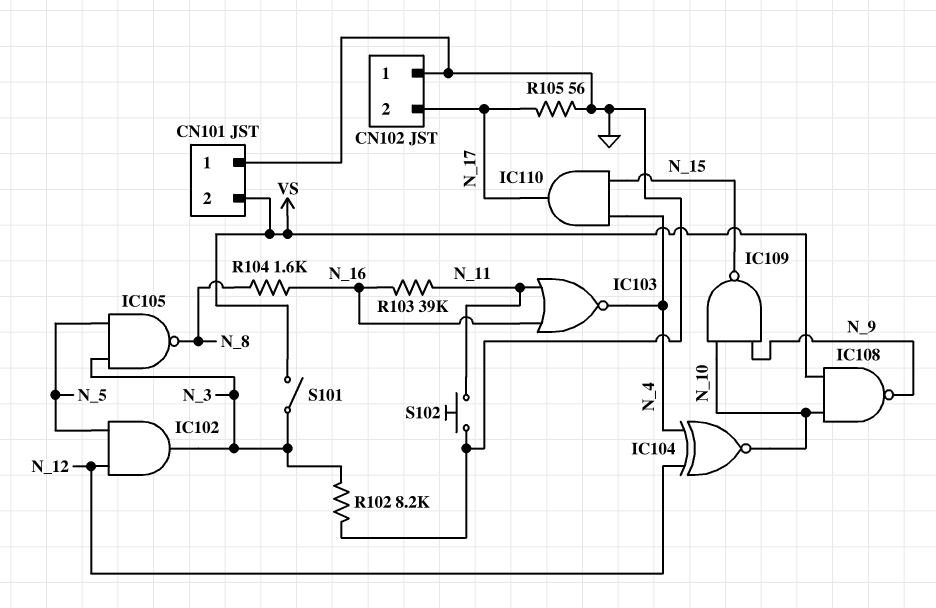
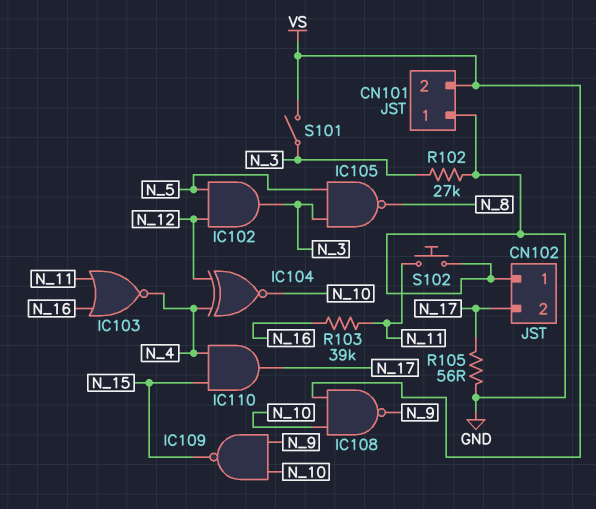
R102: 8.2k (GND, N_3) -> 27k (GND, N_3)
R104: 1.6k (N_8, N_16) -> none

